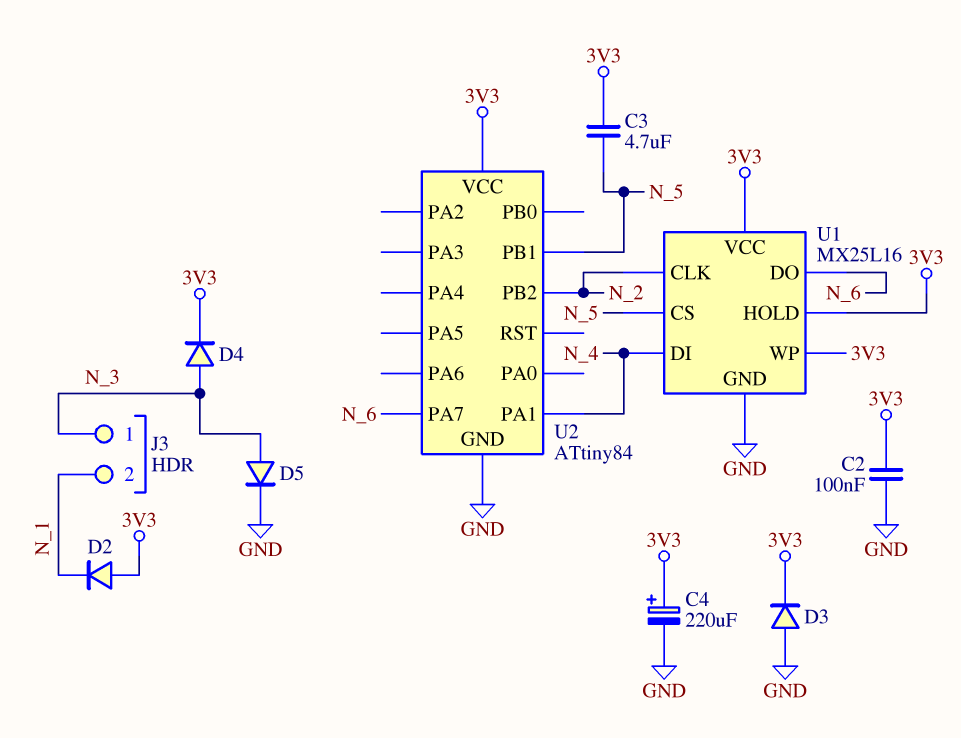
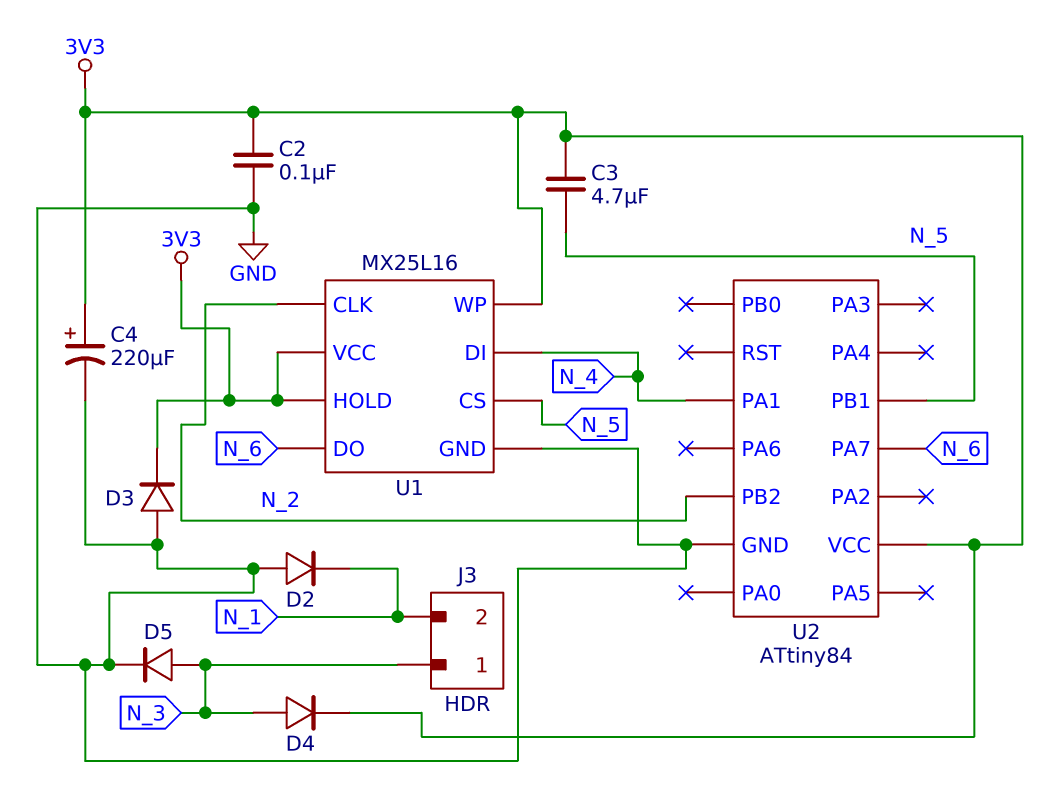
D2: diode (A 3V3, K N_1) -> diode (A GND, K N_1)

